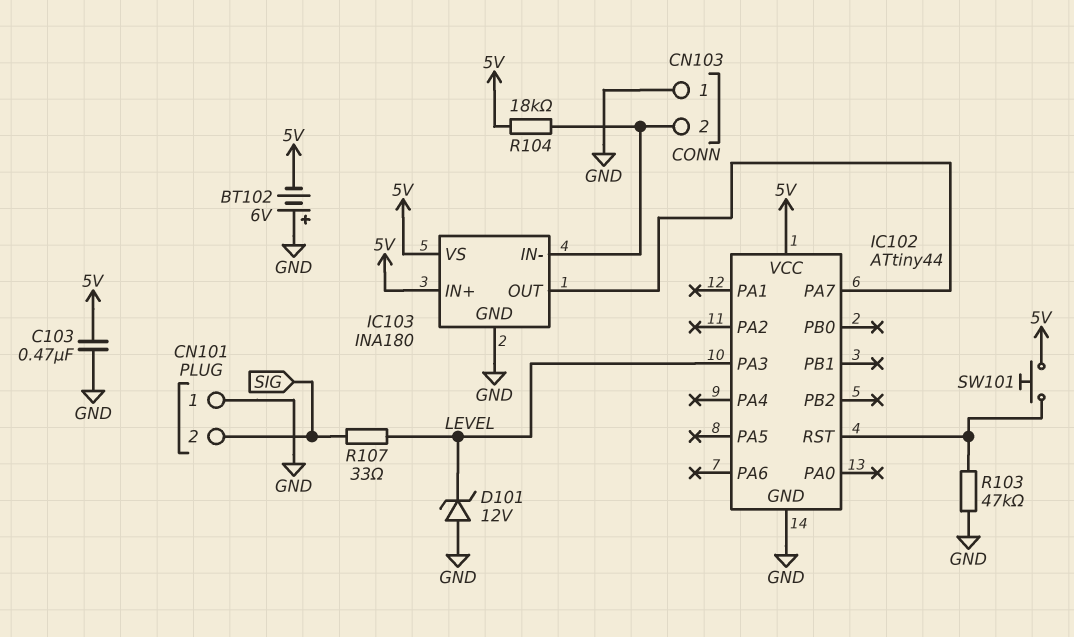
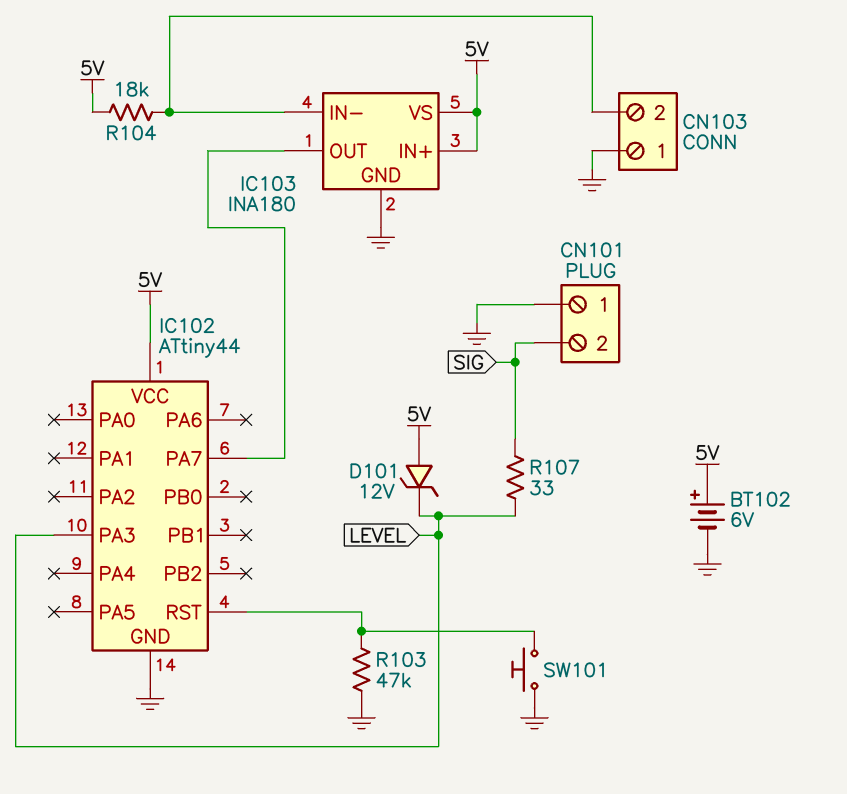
BT102: 6V (plus GND, minus 5V) -> 6V (plus 5V, minus GND)
C103: 470nF (5V, GND) -> none
D101: zener 12V (A GND, K LEVEL) -> zener 12V (A 5V, K LEVEL)
SW101: button (5V, IC102/RST) -> button (GND, IC102/RST)

